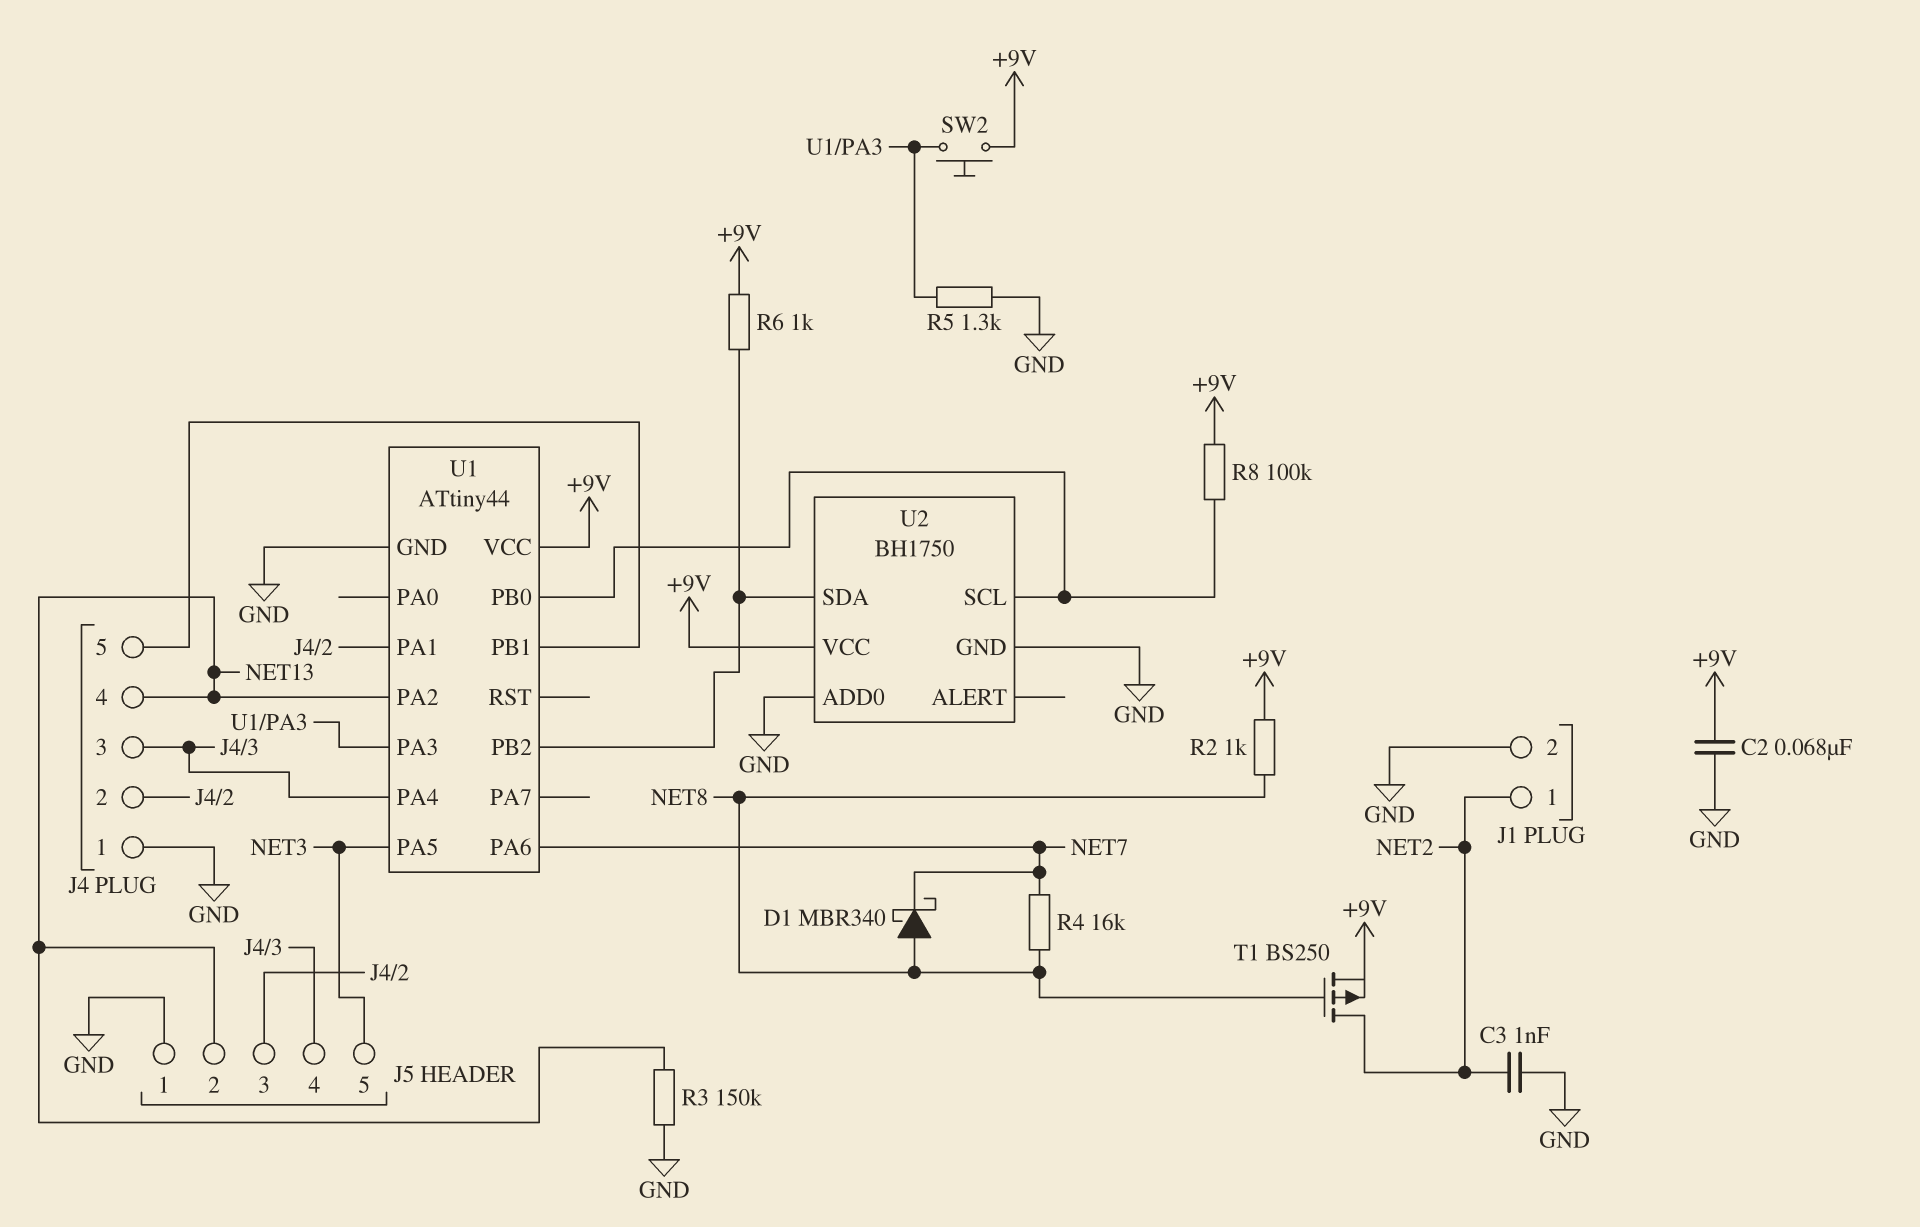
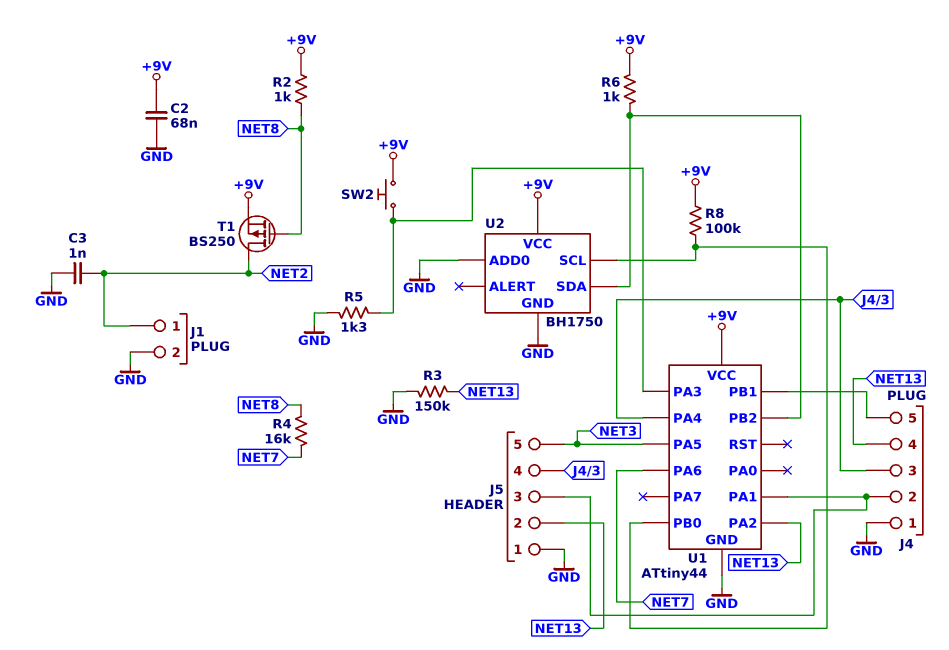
D1: schottky MBR340 (A NET8, K NET7) -> none

